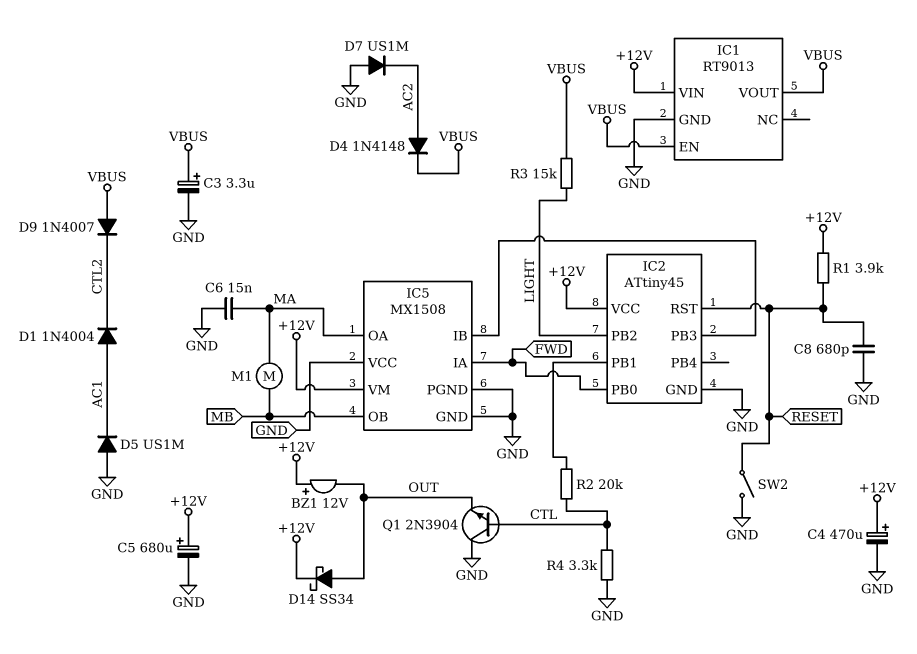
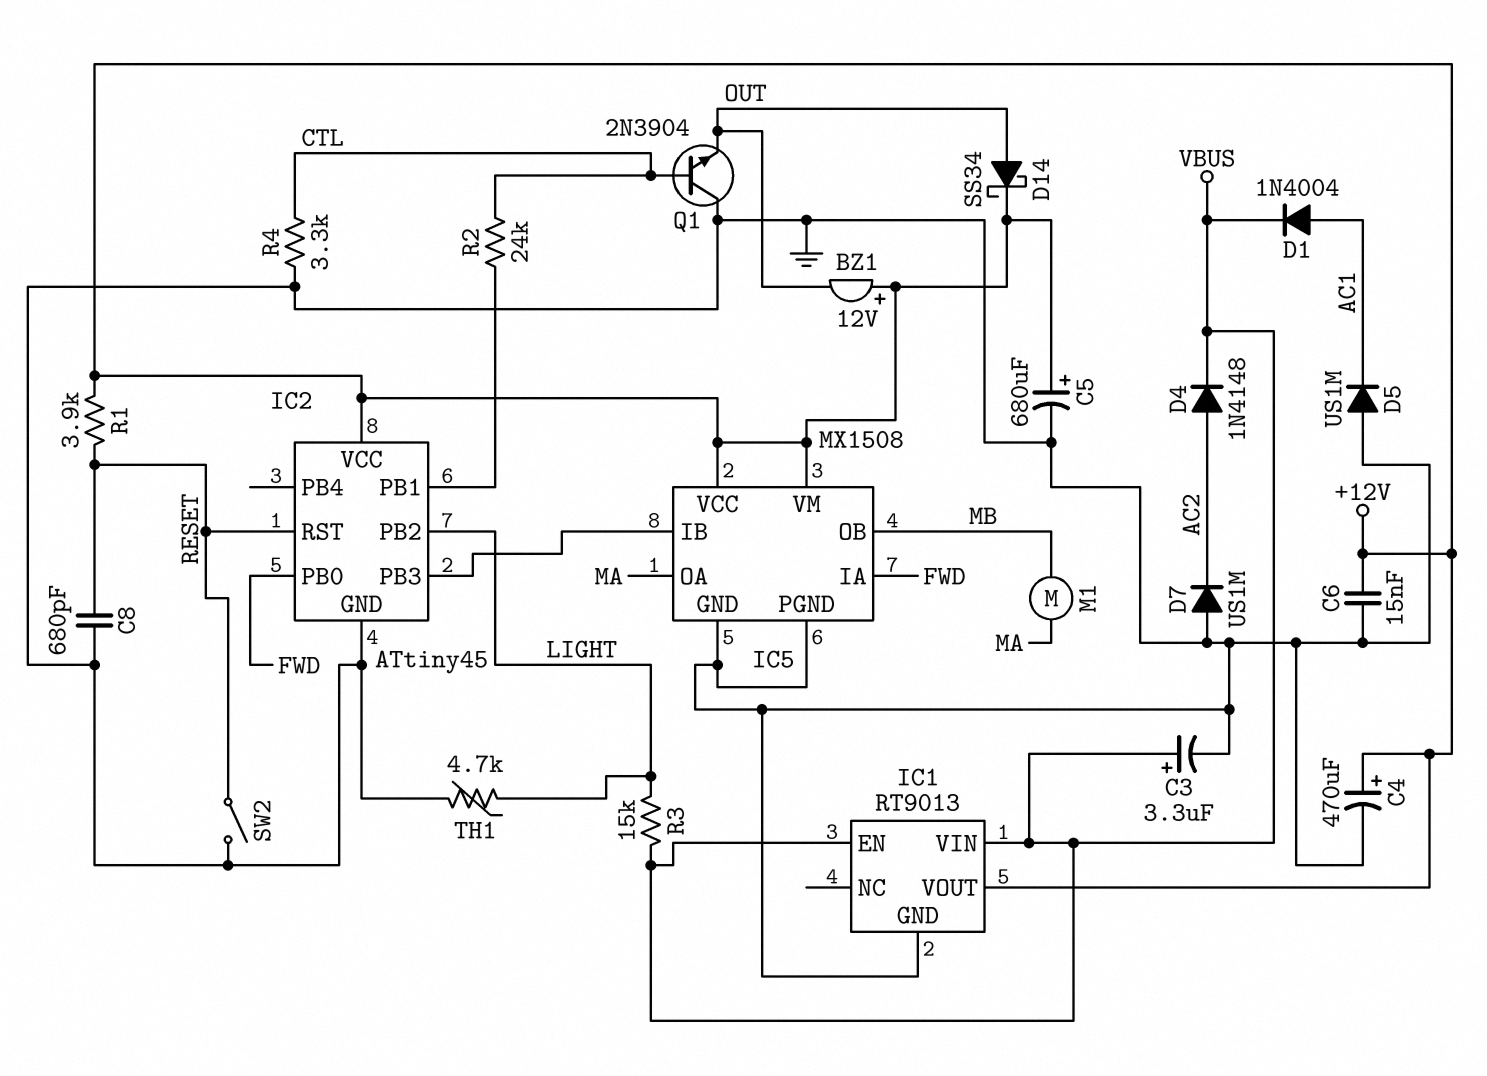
C6: 15nF (GND, MA) -> 15nF (+12V, GND)
D1: diode 1N4004 (A AC1, K CTL2) -> diode 1N4004 (A AC1, K VBUS)
D9: diode 1N4007 (A VBUS, K CTL2) -> none
IC1 pin VIN: +12V -> VBUS
IC1 pin VOUT: VBUS -> +12V
IC5 pin VCC: GND -> +12V
R2: 20k (CTL, IC2/PB1) -> 24k (CTL, IC2/PB1)
TH1: none -> 4.7k (GND, LIGHT)

